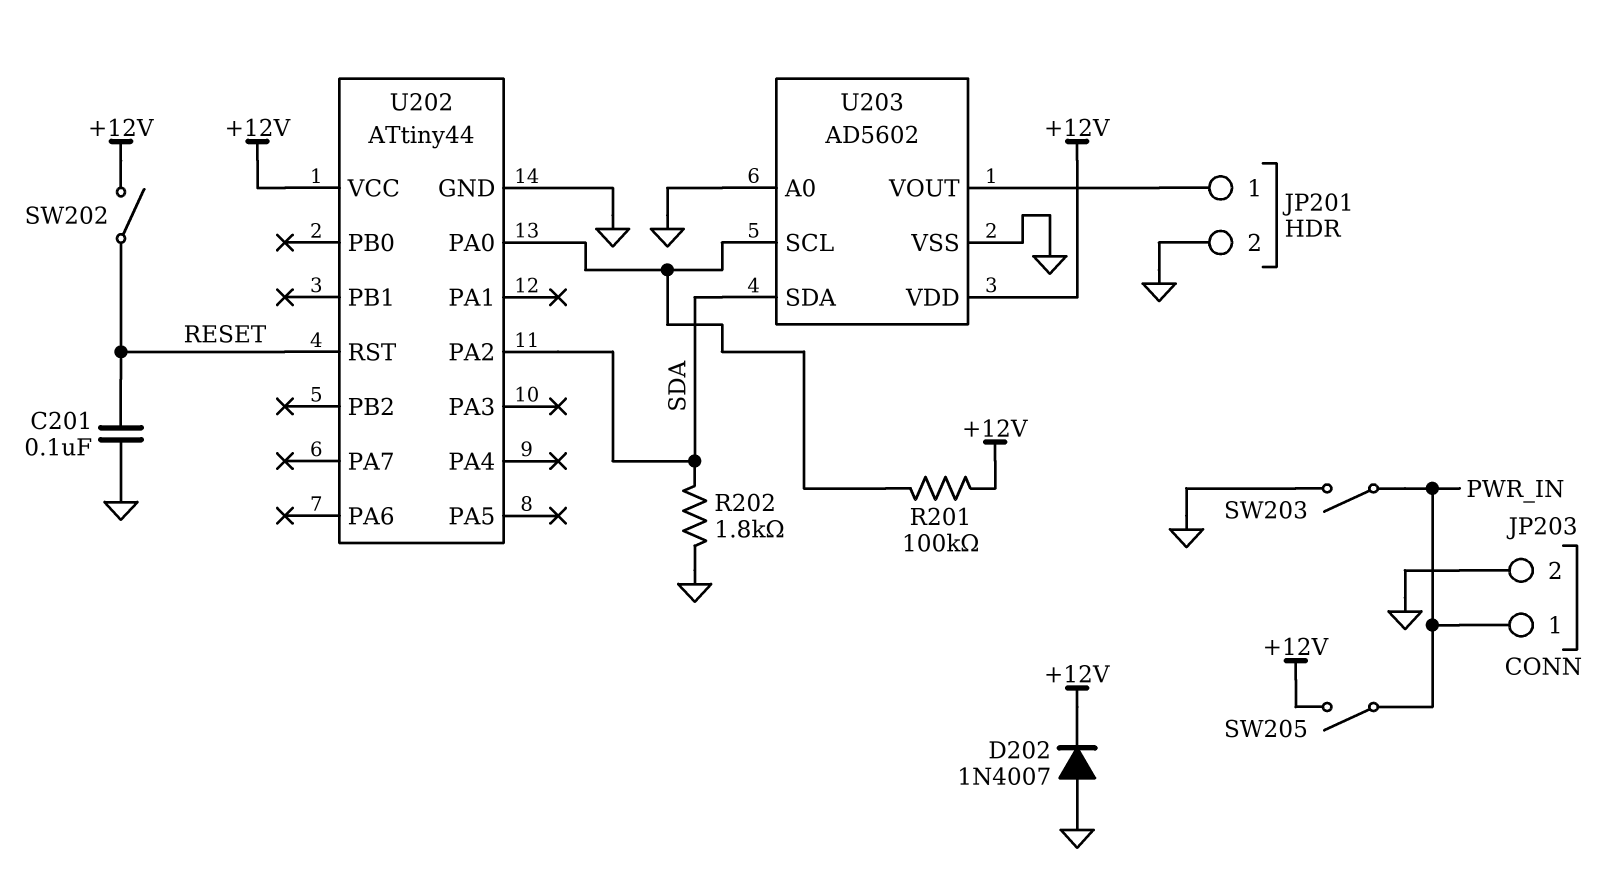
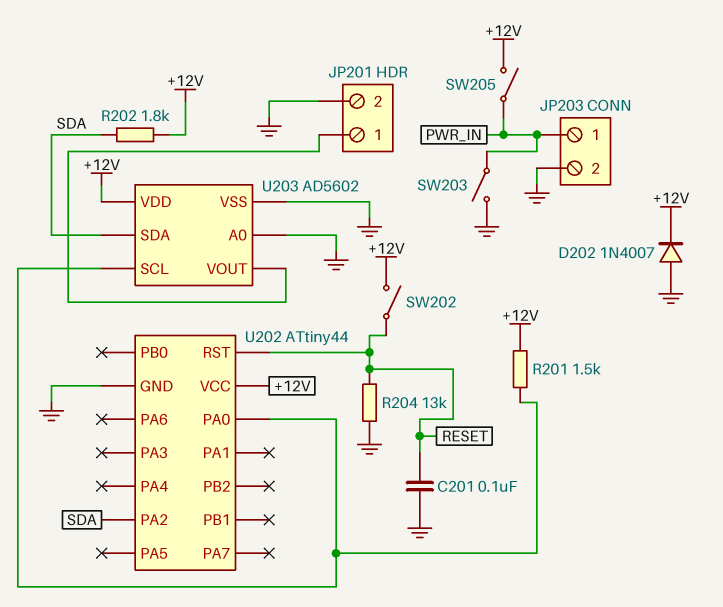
R201: 100k (+12V, U202/PA0) -> 1.5k (+12V, U202/PA0)
R202: 1.8k (GND, SDA) -> 1.8k (+12V, SDA)
R204: none -> 13k (GND, RESET)

